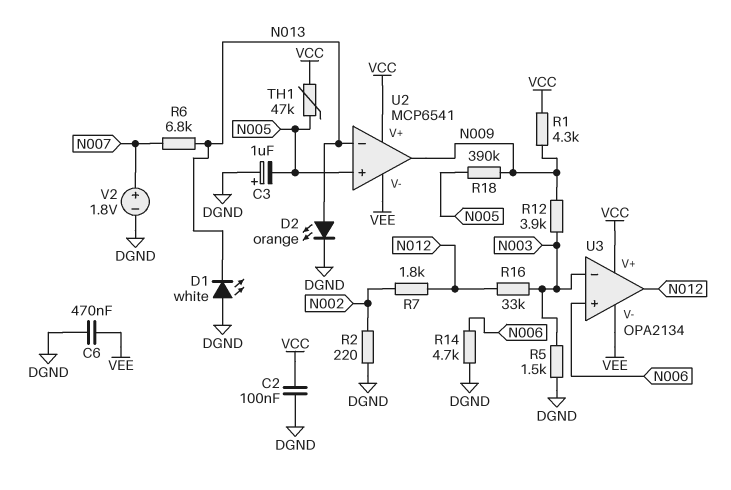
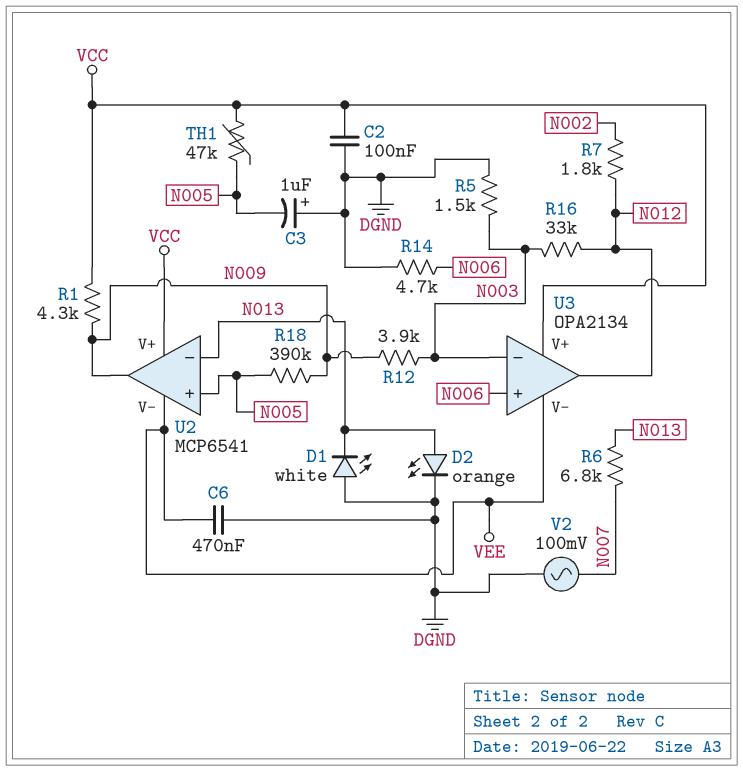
R2: 220 (DGND, N002) -> none
V2: 1.8V (plus N007, minus DGND) -> AC 100mV (DGND, N007)

